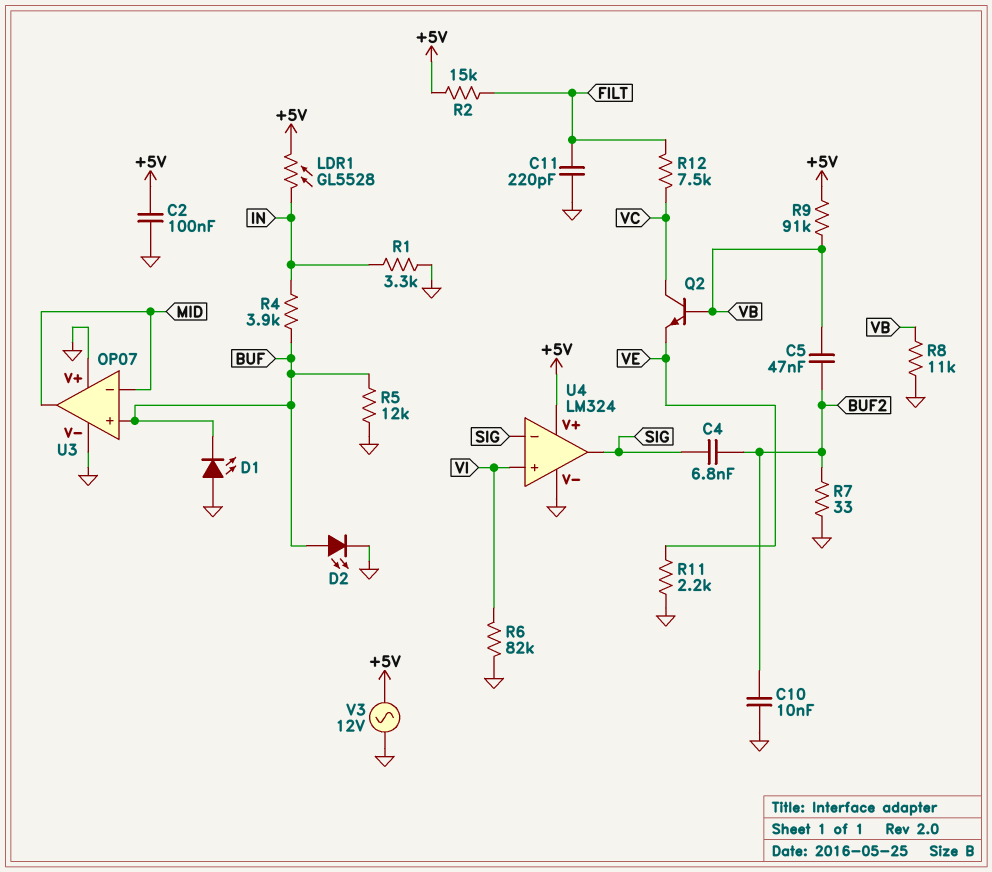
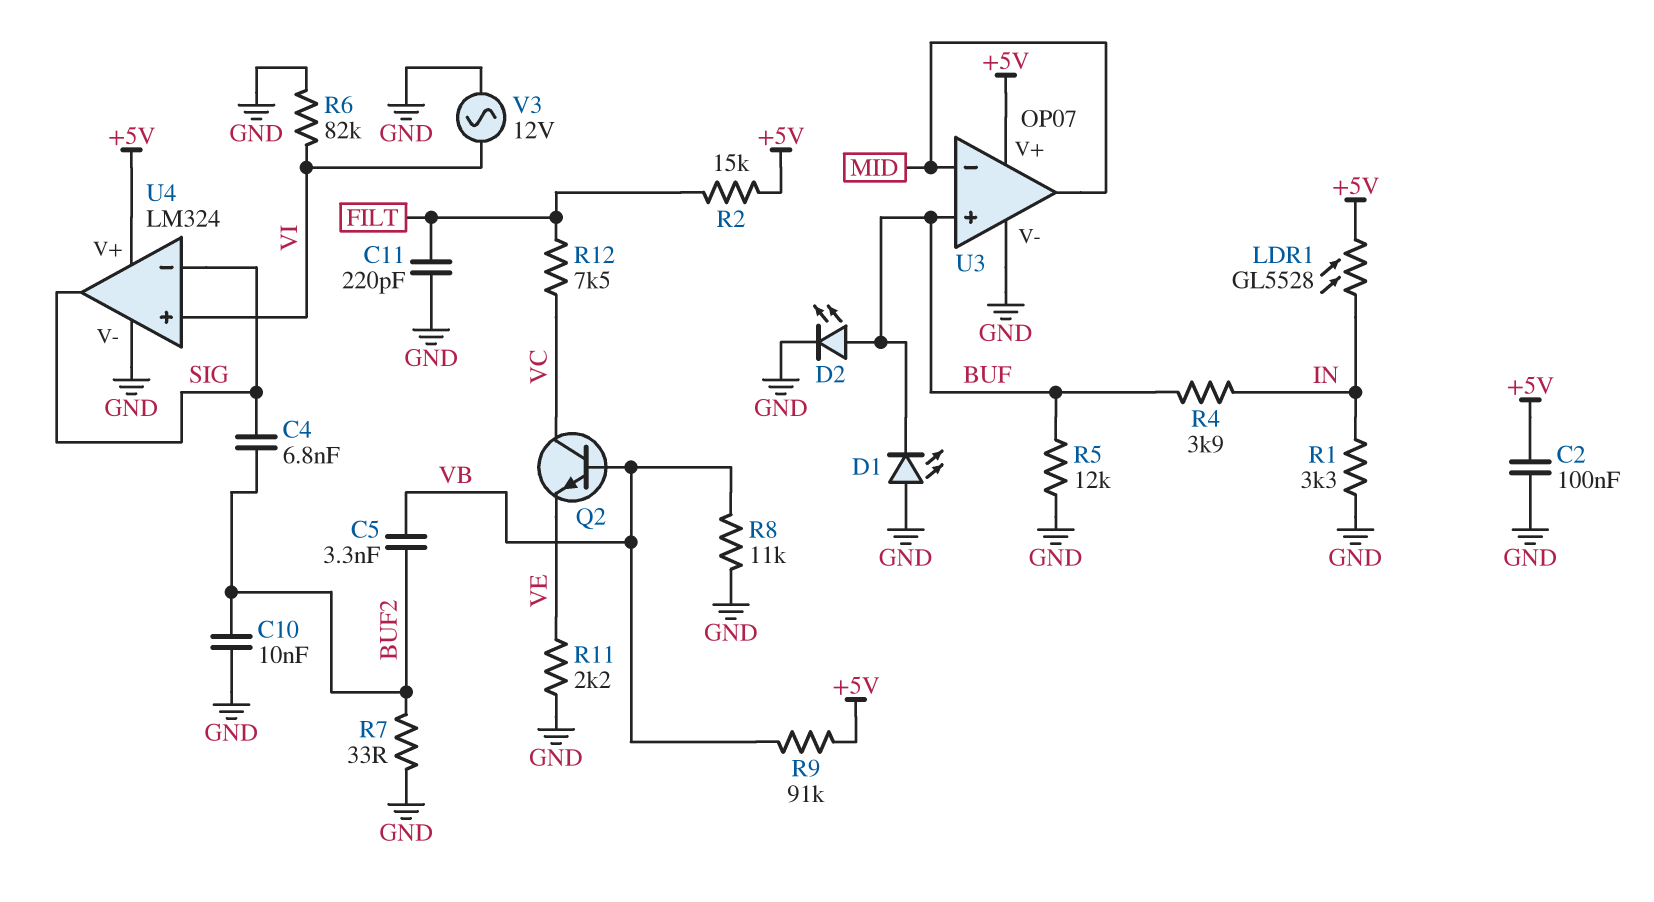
C5: 47nF (BUF2, VB) -> 3.3nF (BUF2, VB)
U3 pin V+: GND -> +5V
V3: AC 12V (+5V, GND) -> AC 12V (GND, VI)

